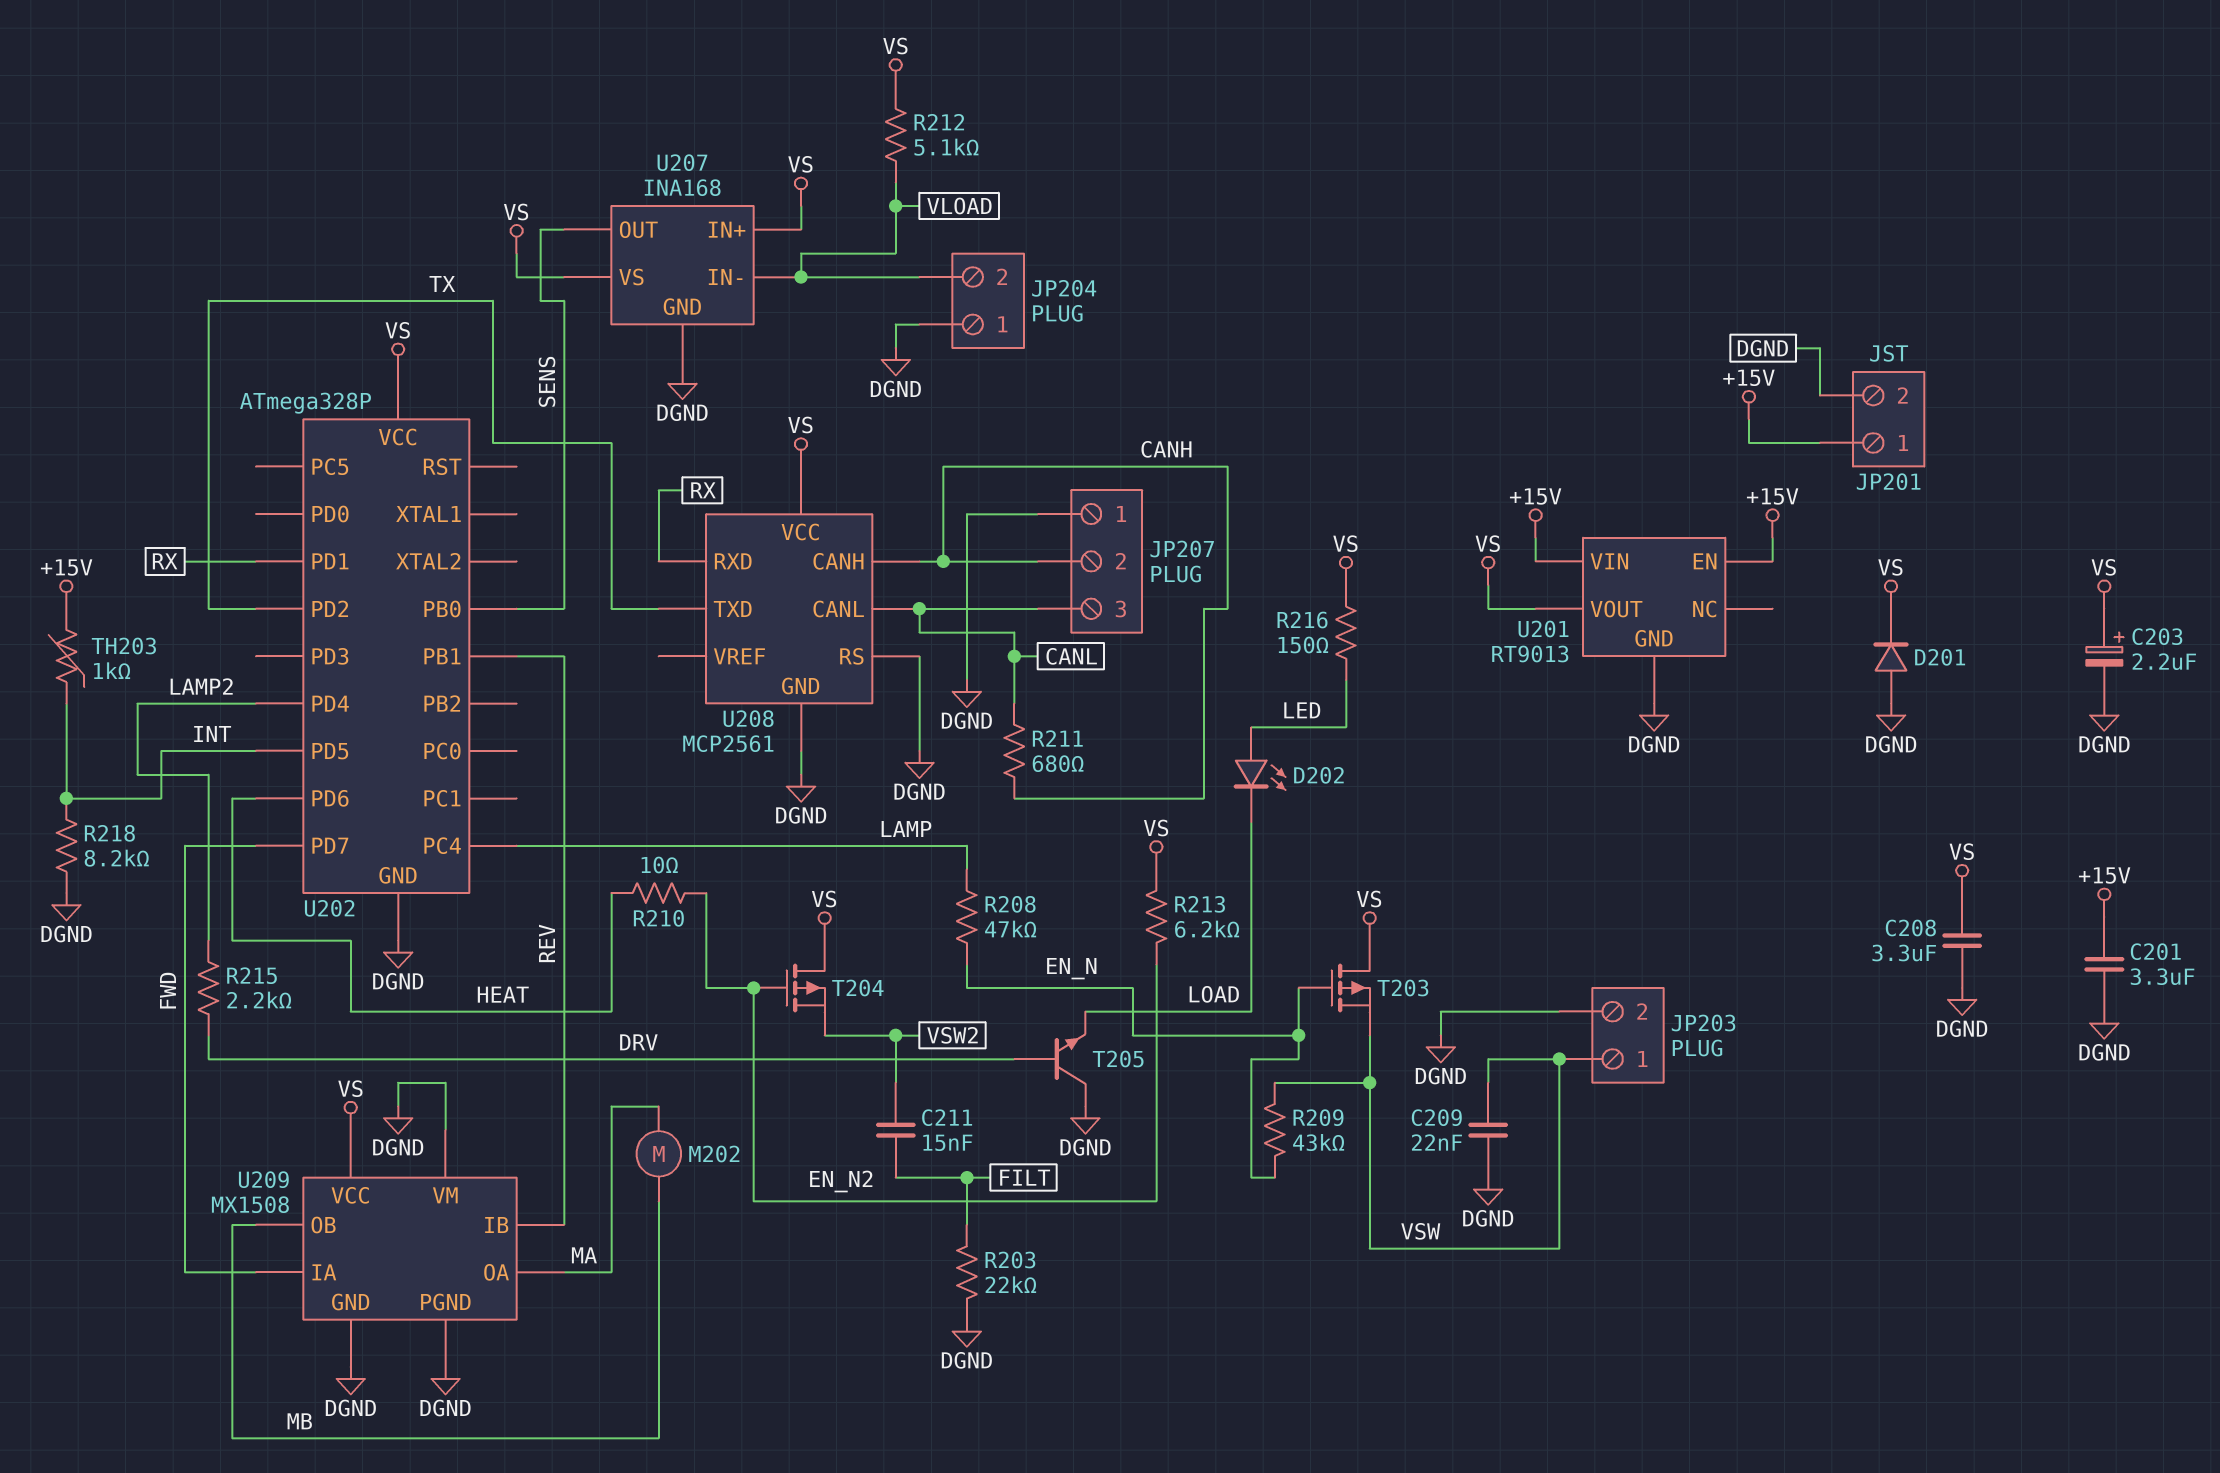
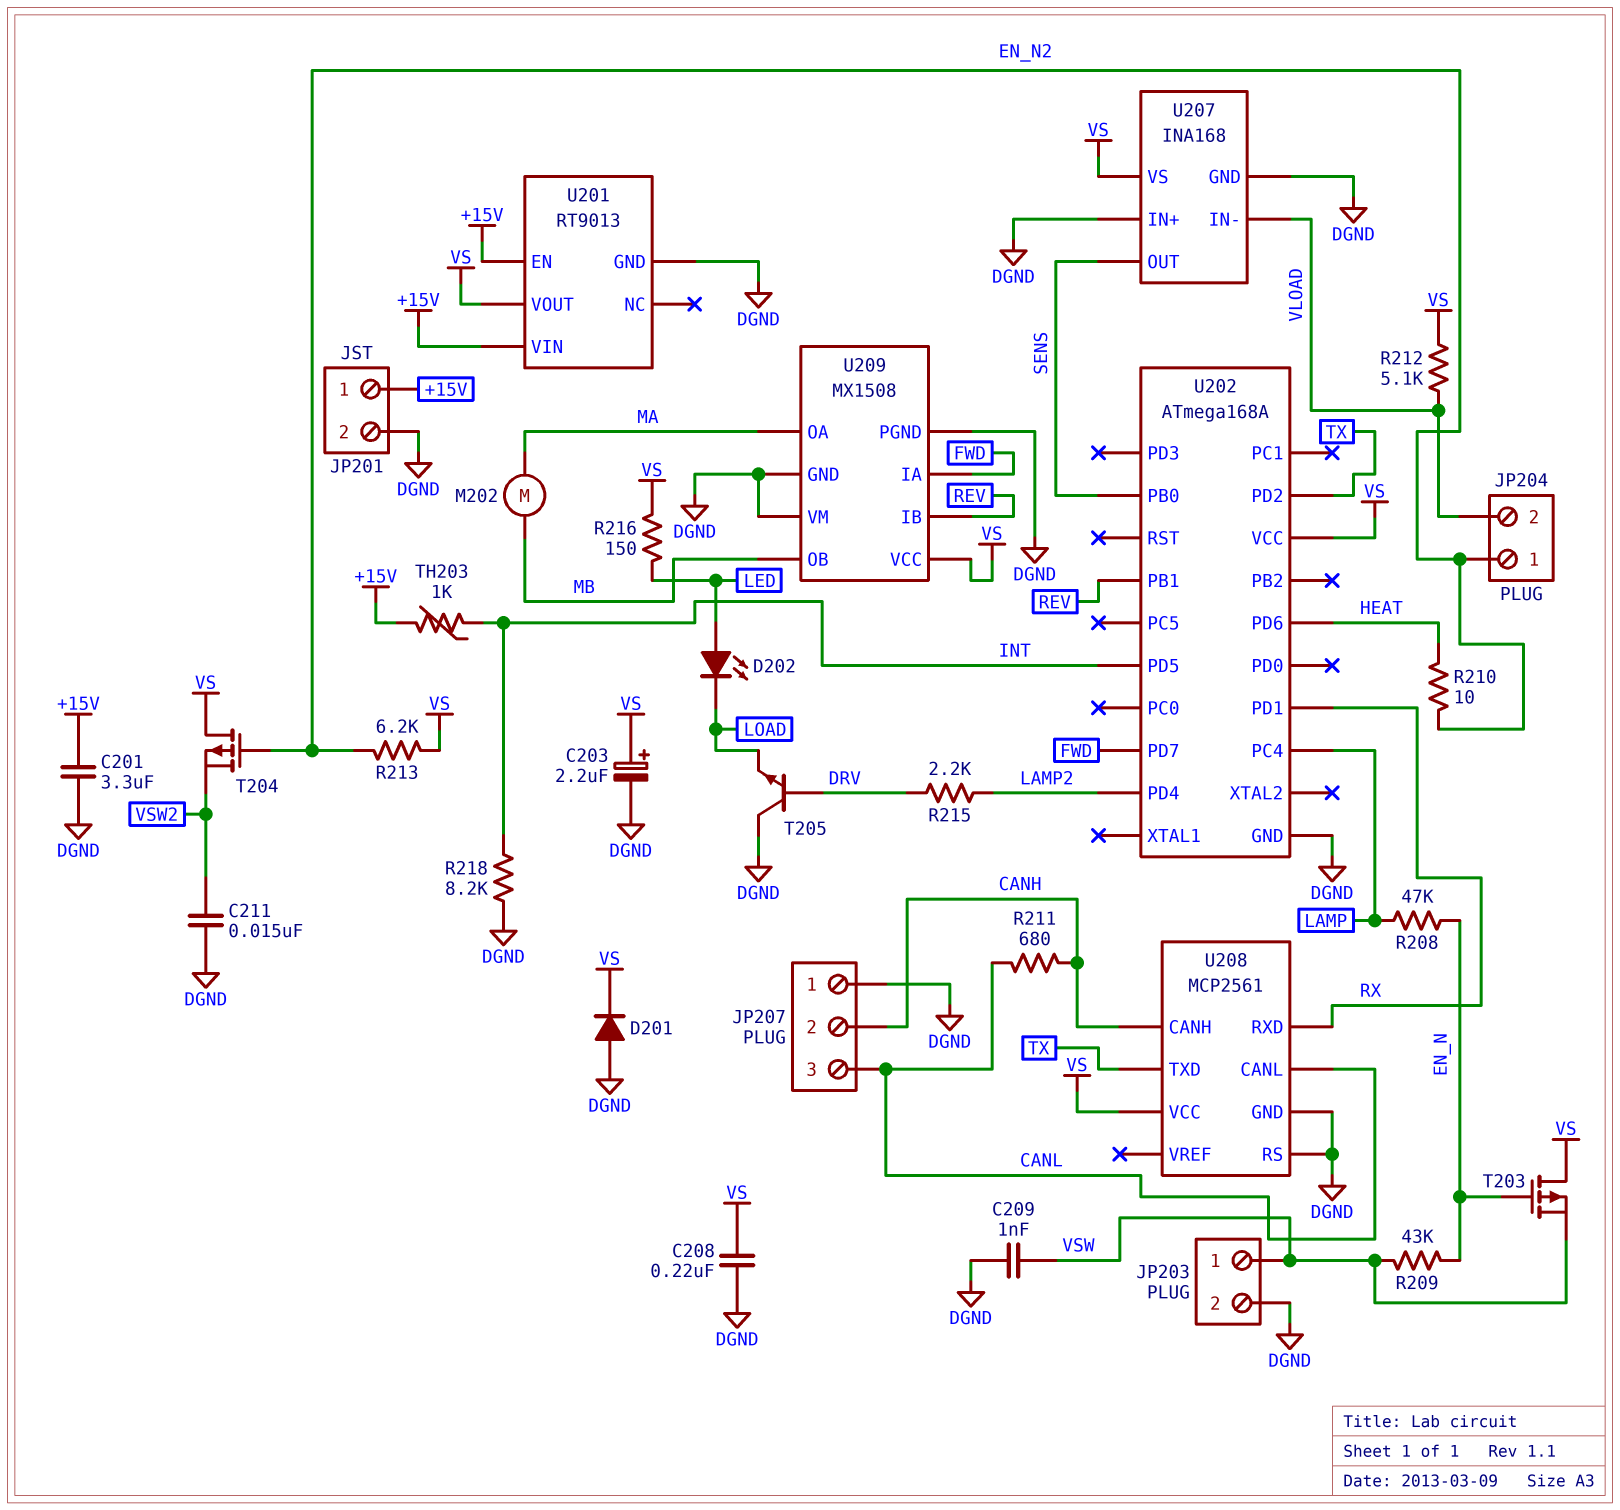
C208: 3.3uF (DGND, VS) -> 220nF (DGND, VS)
C209: 22nF (DGND, VSW) -> 1nF (DGND, VSW)
C211: 15nF (FILT, VSW2) -> 15nF (DGND, VSW2)
JP204 pin 1: DGND -> EN_N2
R203: 22k (DGND, FILT) -> none
U202: ATmega328P -> ATmega168A
U207 pin IN+: VS -> DGND

